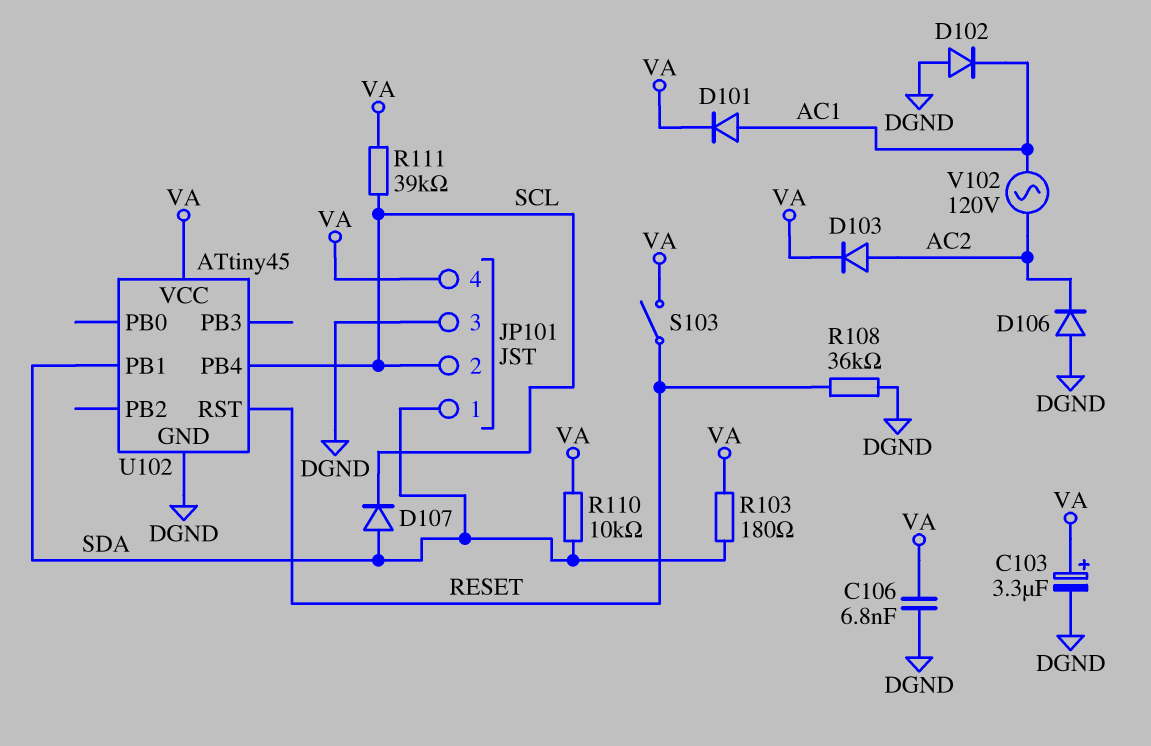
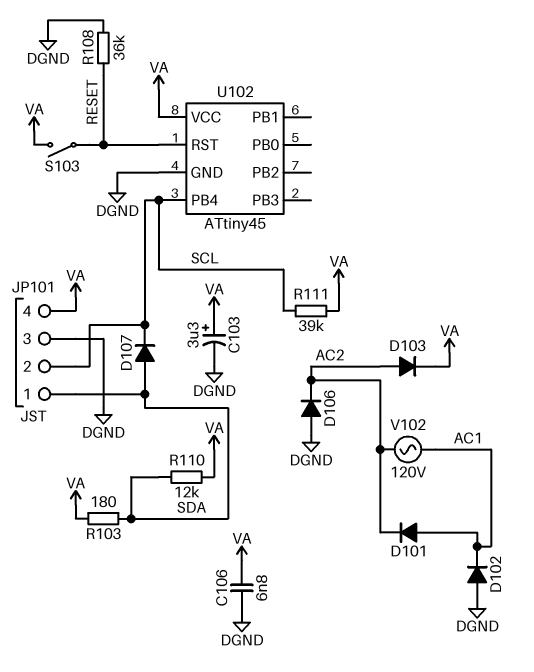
D101: diode (A AC1, K VA) -> diode (A AC1, K AC2)
R110: 10k (SDA, VA) -> 12k (SDA, VA)
U102 pin PB1: SDA -> none

